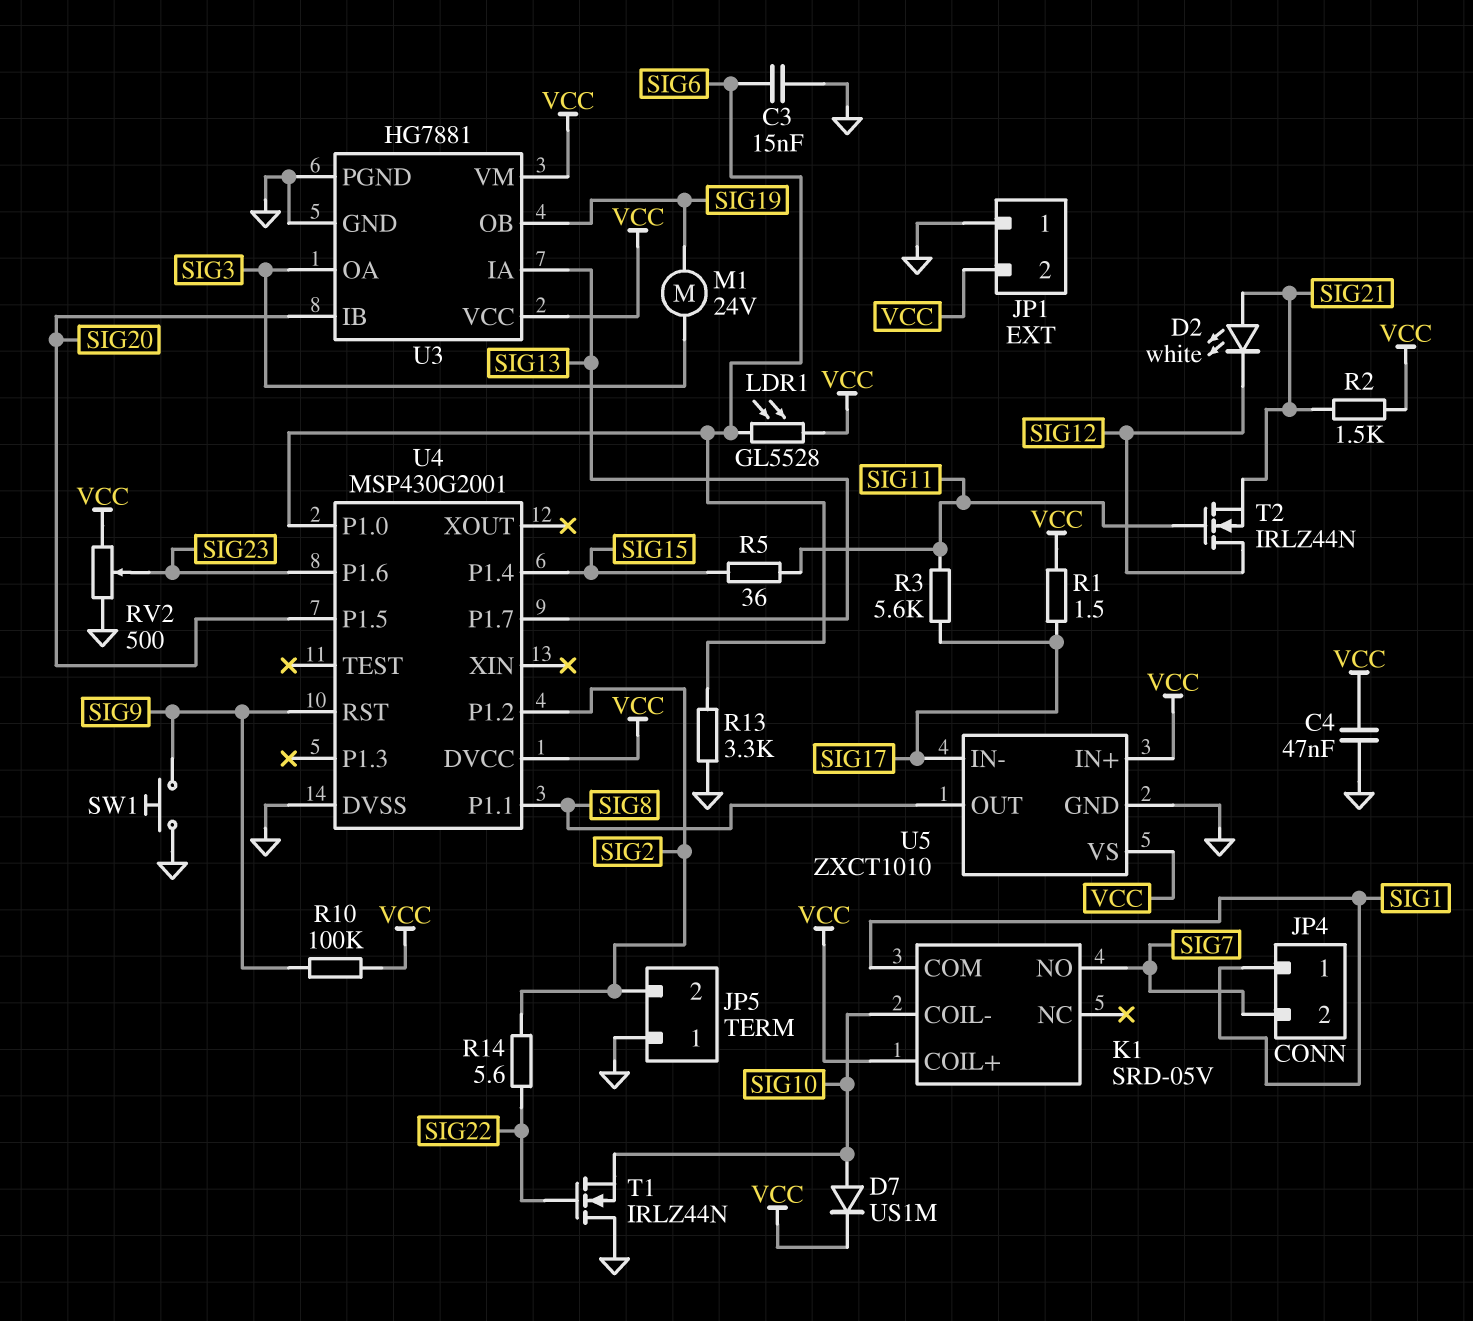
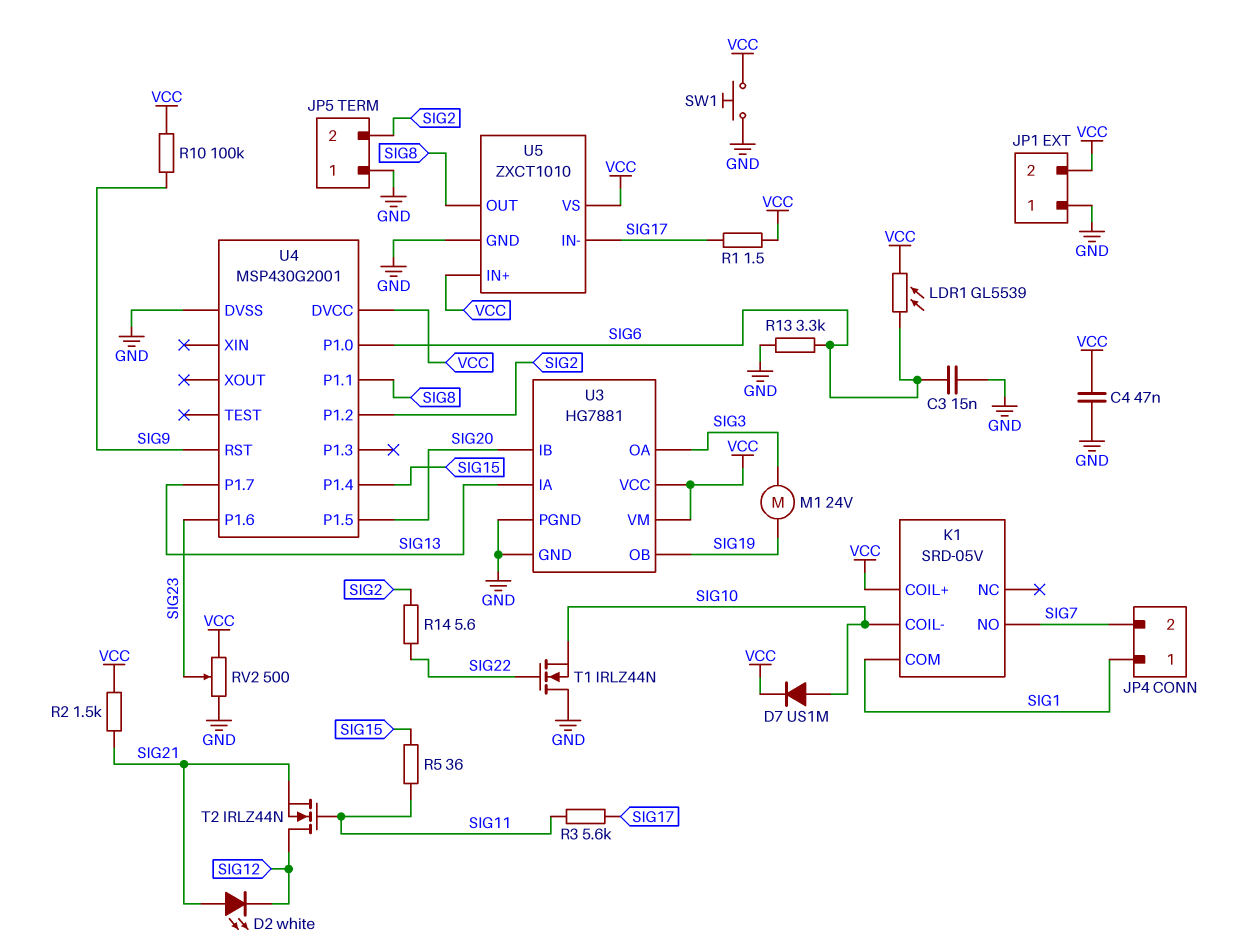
LDR1: GL5528 (SIG6, VCC) -> GL5539 (SIG6, VCC)
SW1: button (GND, SIG9) -> button (GND, VCC)

